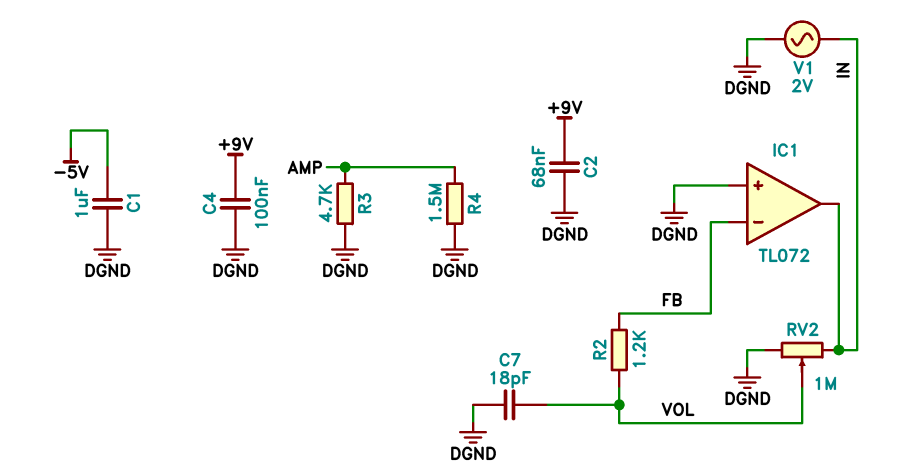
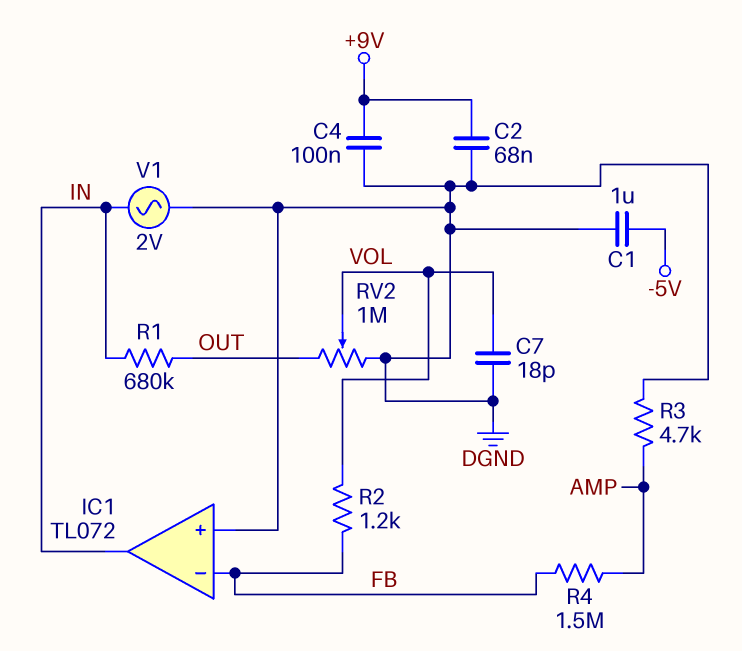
R1: none -> 680k (IN, OUT)
R4: 1.5M (AMP, DGND) -> 1.5M (AMP, FB)
RV2: 1M (DGND, IN, wiper VOL) -> 1M (DGND, OUT, wiper VOL)

